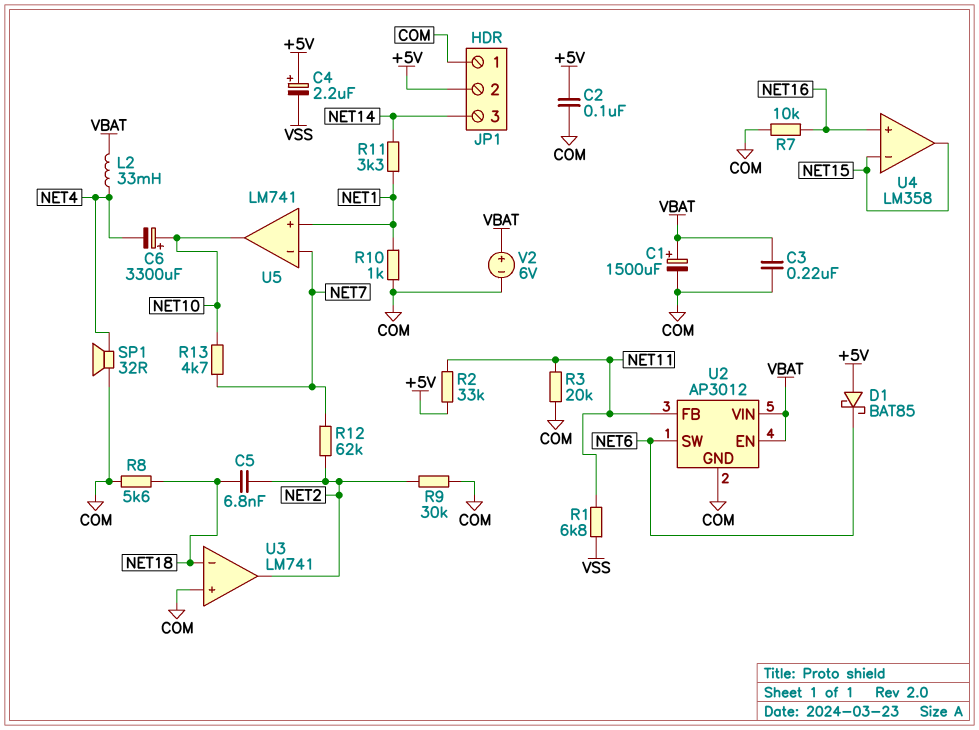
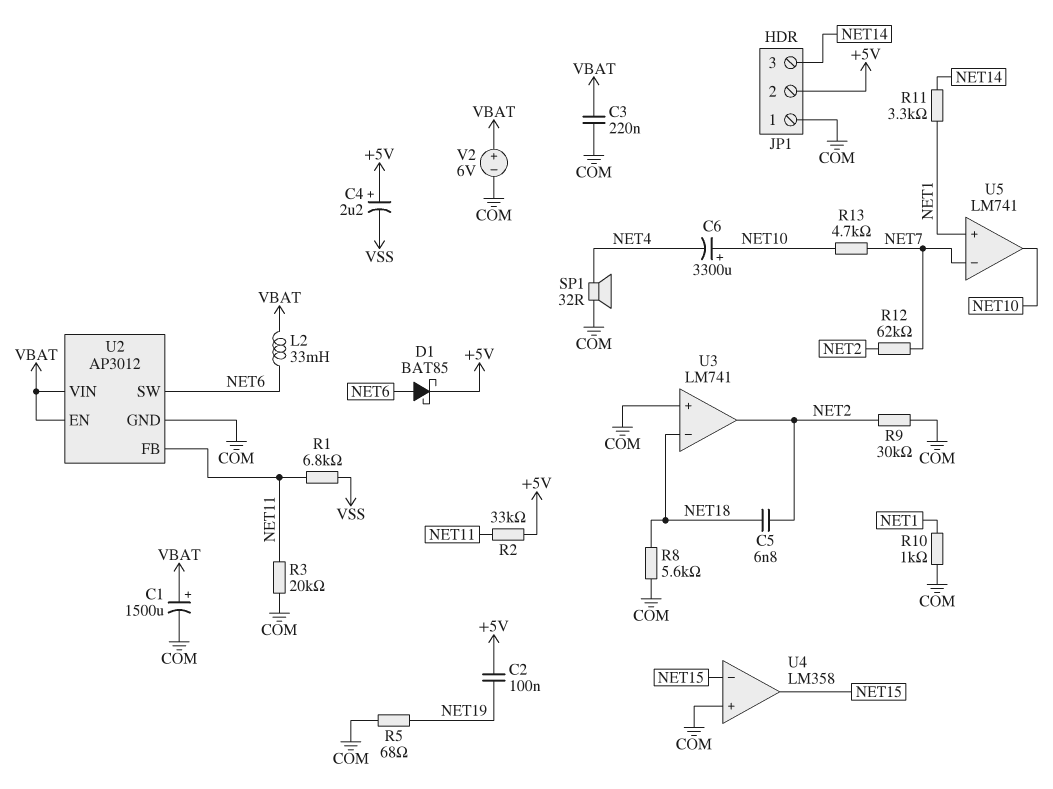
C2: 100nF (+5V, COM) -> 100nF (+5V, NET19)
D1: schottky BAT85 (A +5V, K NET6) -> schottky BAT85 (A NET6, K +5V)
L2: 33mH (NET4, VBAT) -> 33mH (NET6, VBAT)
R5: none -> 68 (COM, NET19)
R7: 10k (COM, NET16) -> none
U4 pin in+: NET16 -> COM

